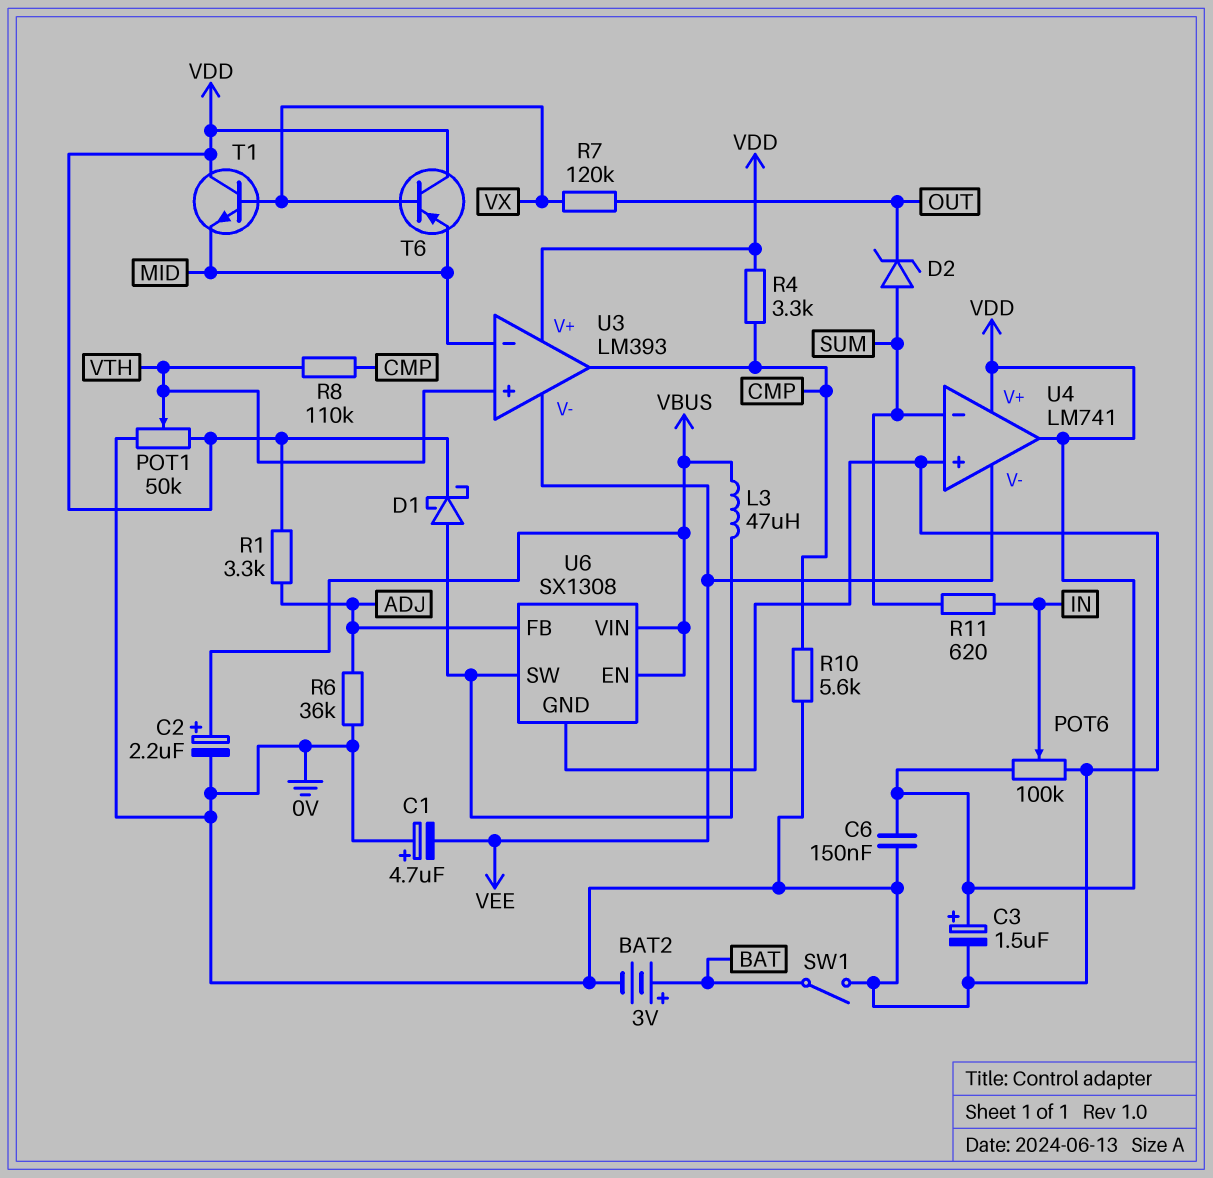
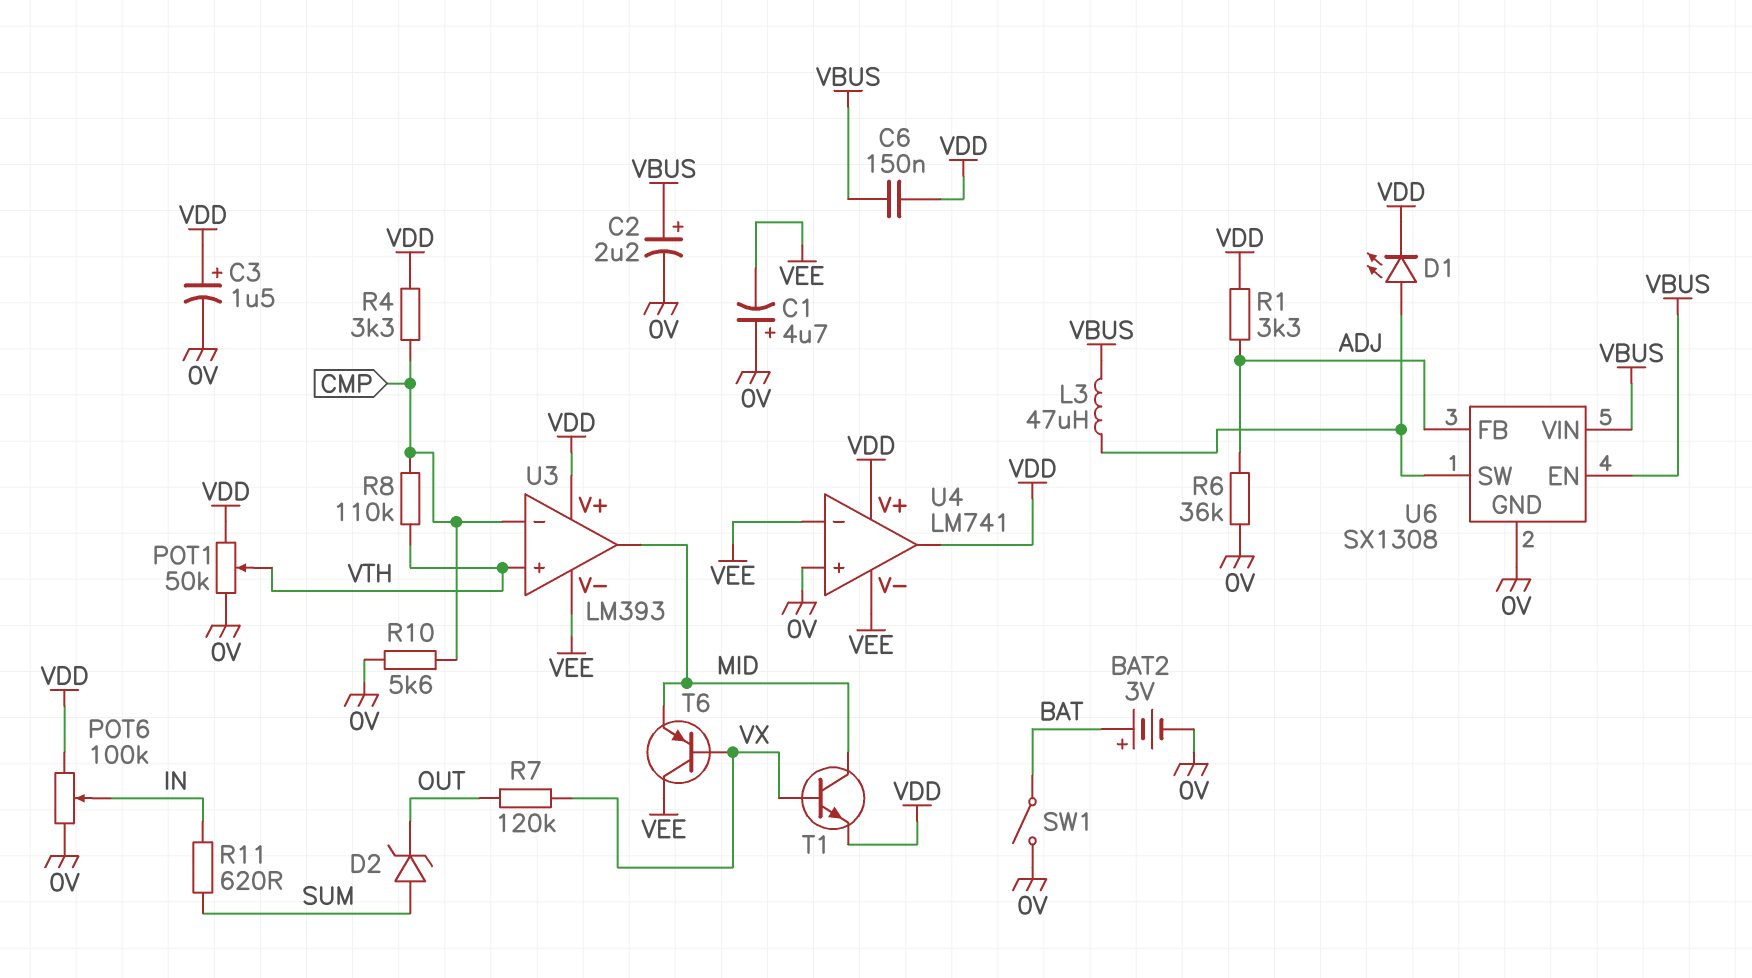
C6: 150nF (0V, VDD) -> 150nF (VBUS, VDD)
D1: schottky (A U6/SW, K VDD) -> LED (A U6/SW, K VDD)
T1: NPN (B VX, C VDD, E MID) -> NPN (B VX, C MID, E VDD)
T6: PNP (B VX, C VDD, E MID) -> PNP (B VX, C VEE, E MID)
U3 pin in-: MID -> CMP
U3 pin out: CMP -> MID
U4 pin in-: SUM -> VEE

